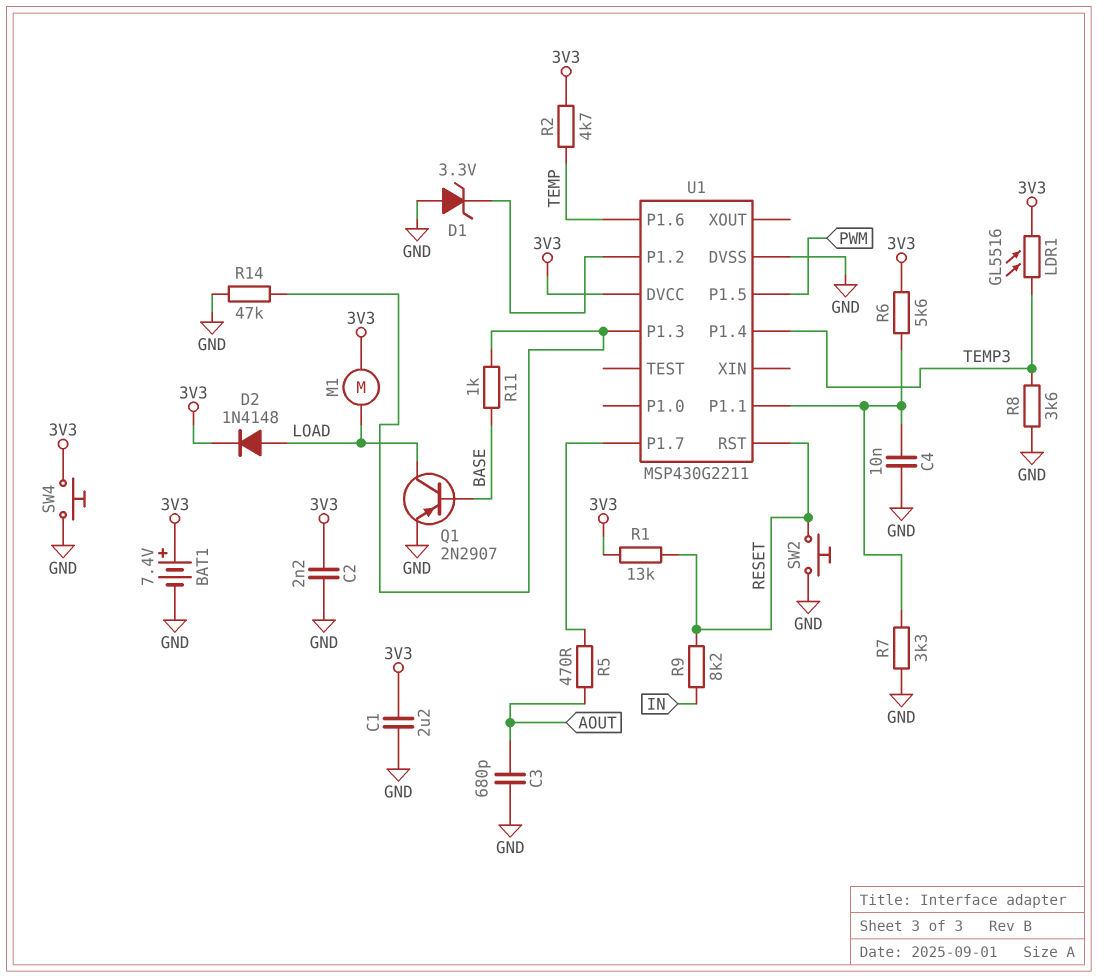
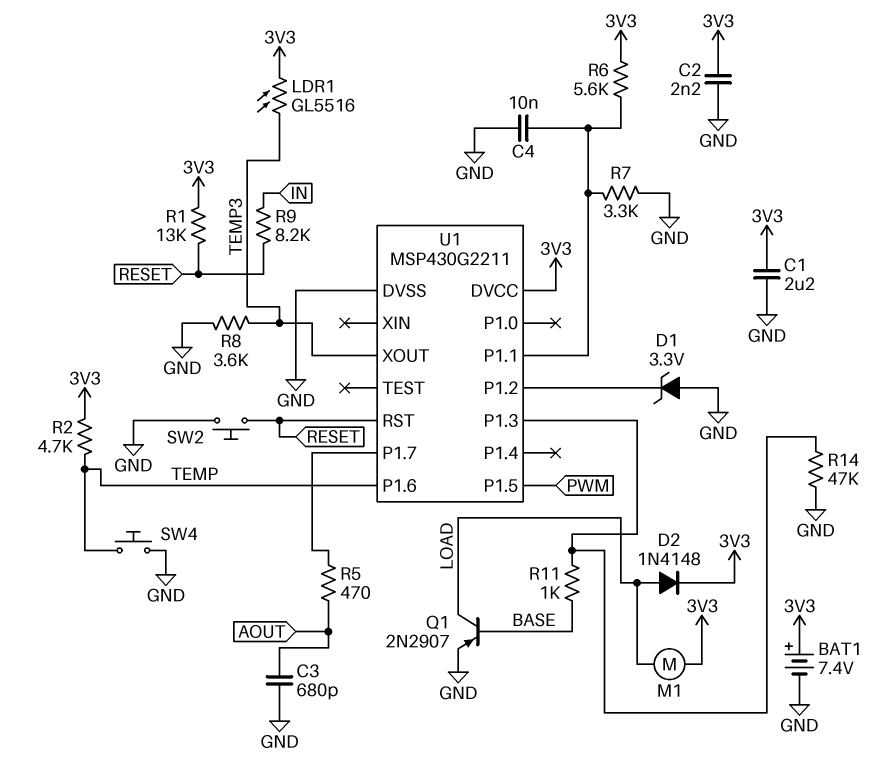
SW4: button (3V3, GND) -> button (GND, TEMP)
U1 pin P1.4: TEMP3 -> none
U1 pin XOUT: none -> TEMP3

